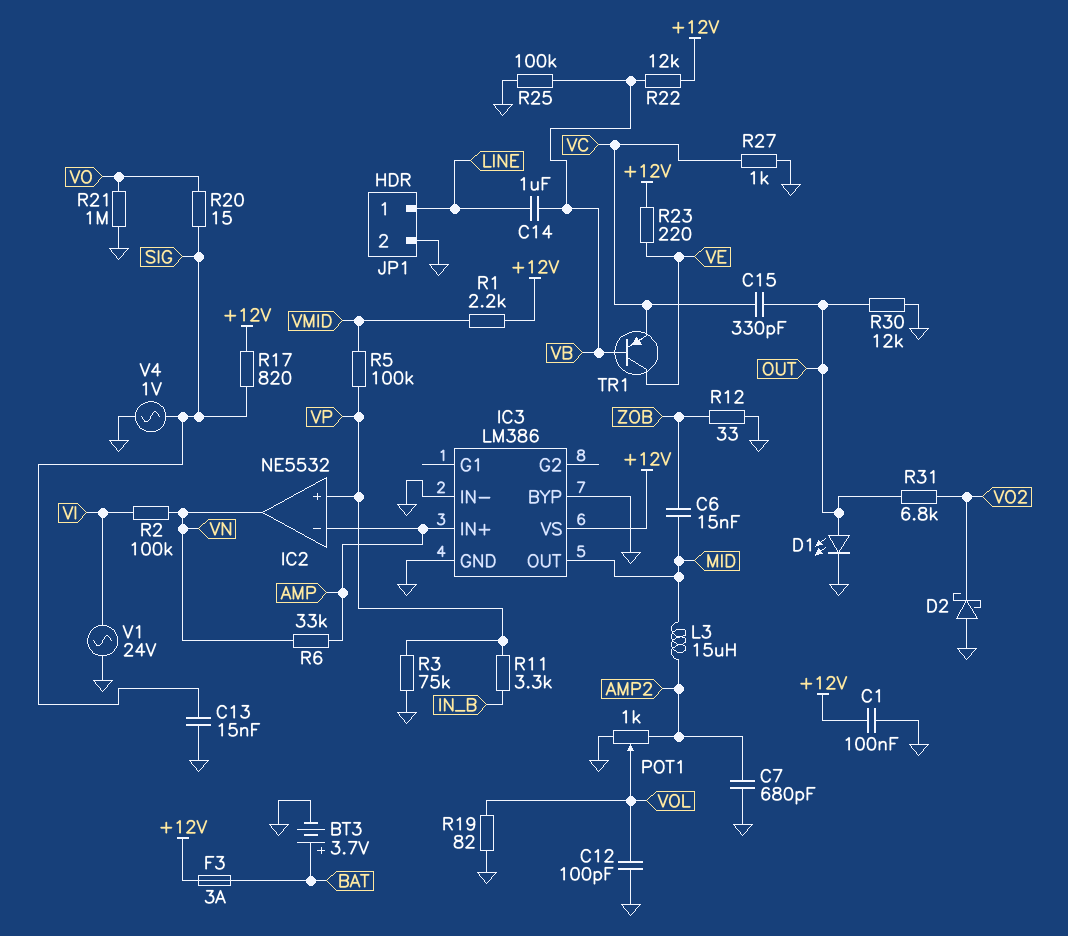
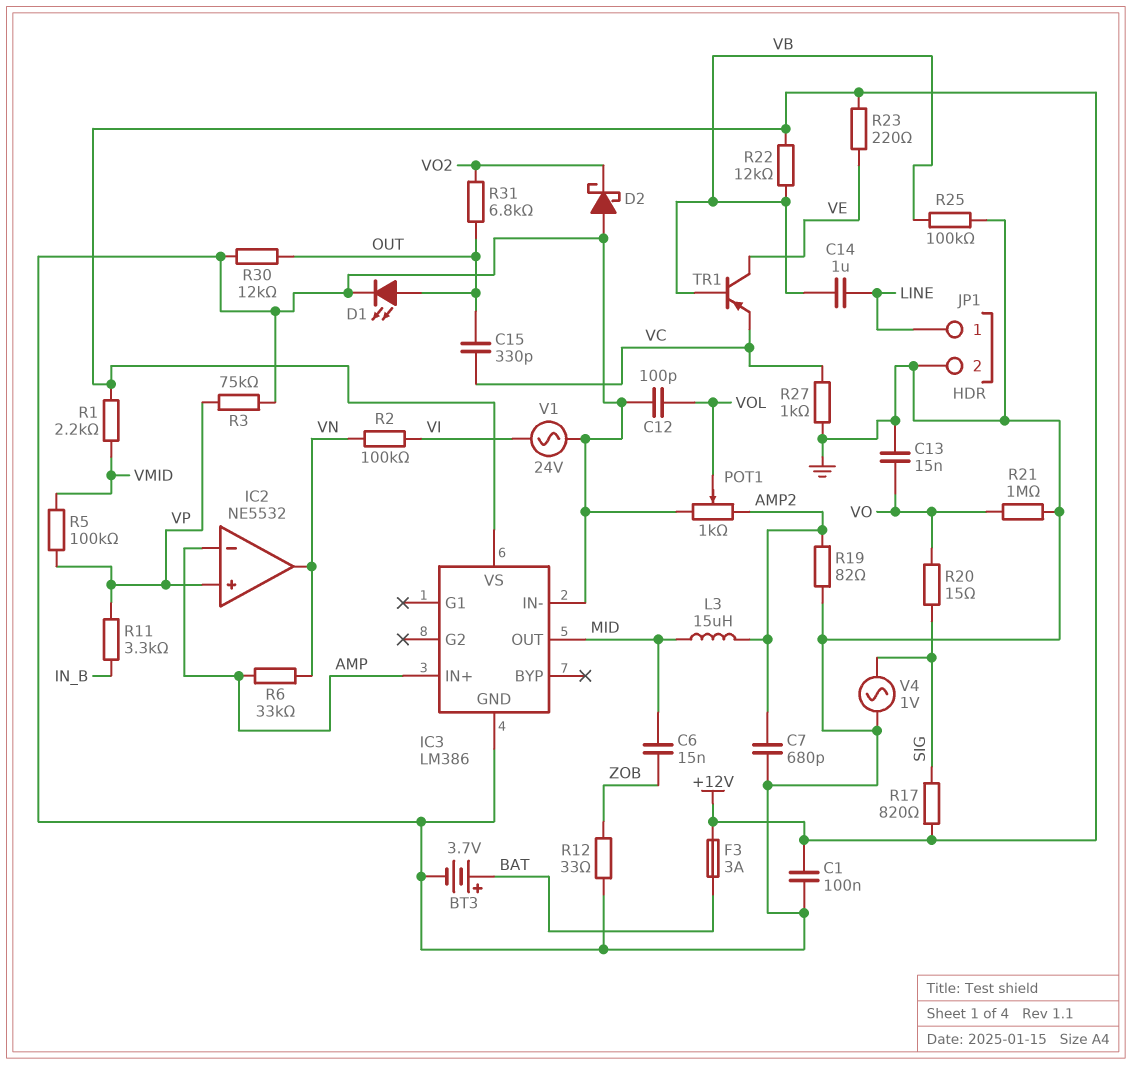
C13: 15nF (GND, SIG) -> 15nF (GND, VO)
IC3 pin BYP: GND -> none
R19: 82 (GND, VOL) -> 82 (AMP2, GND)

